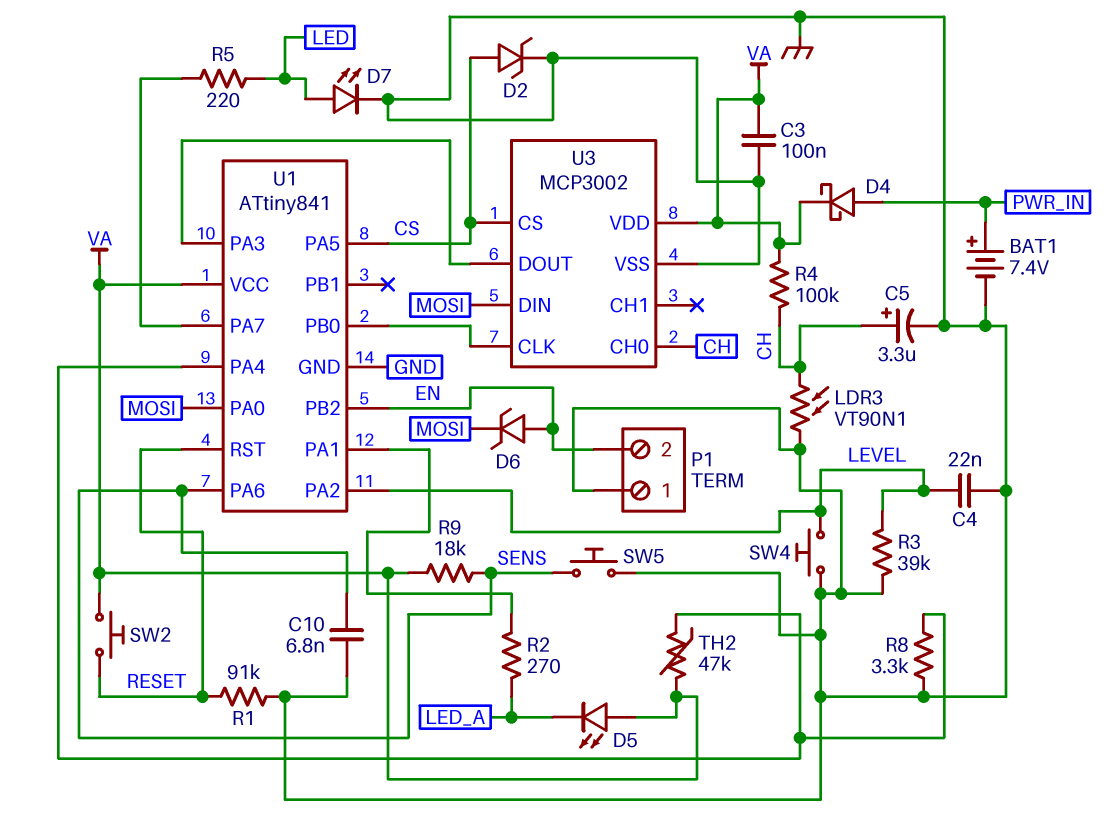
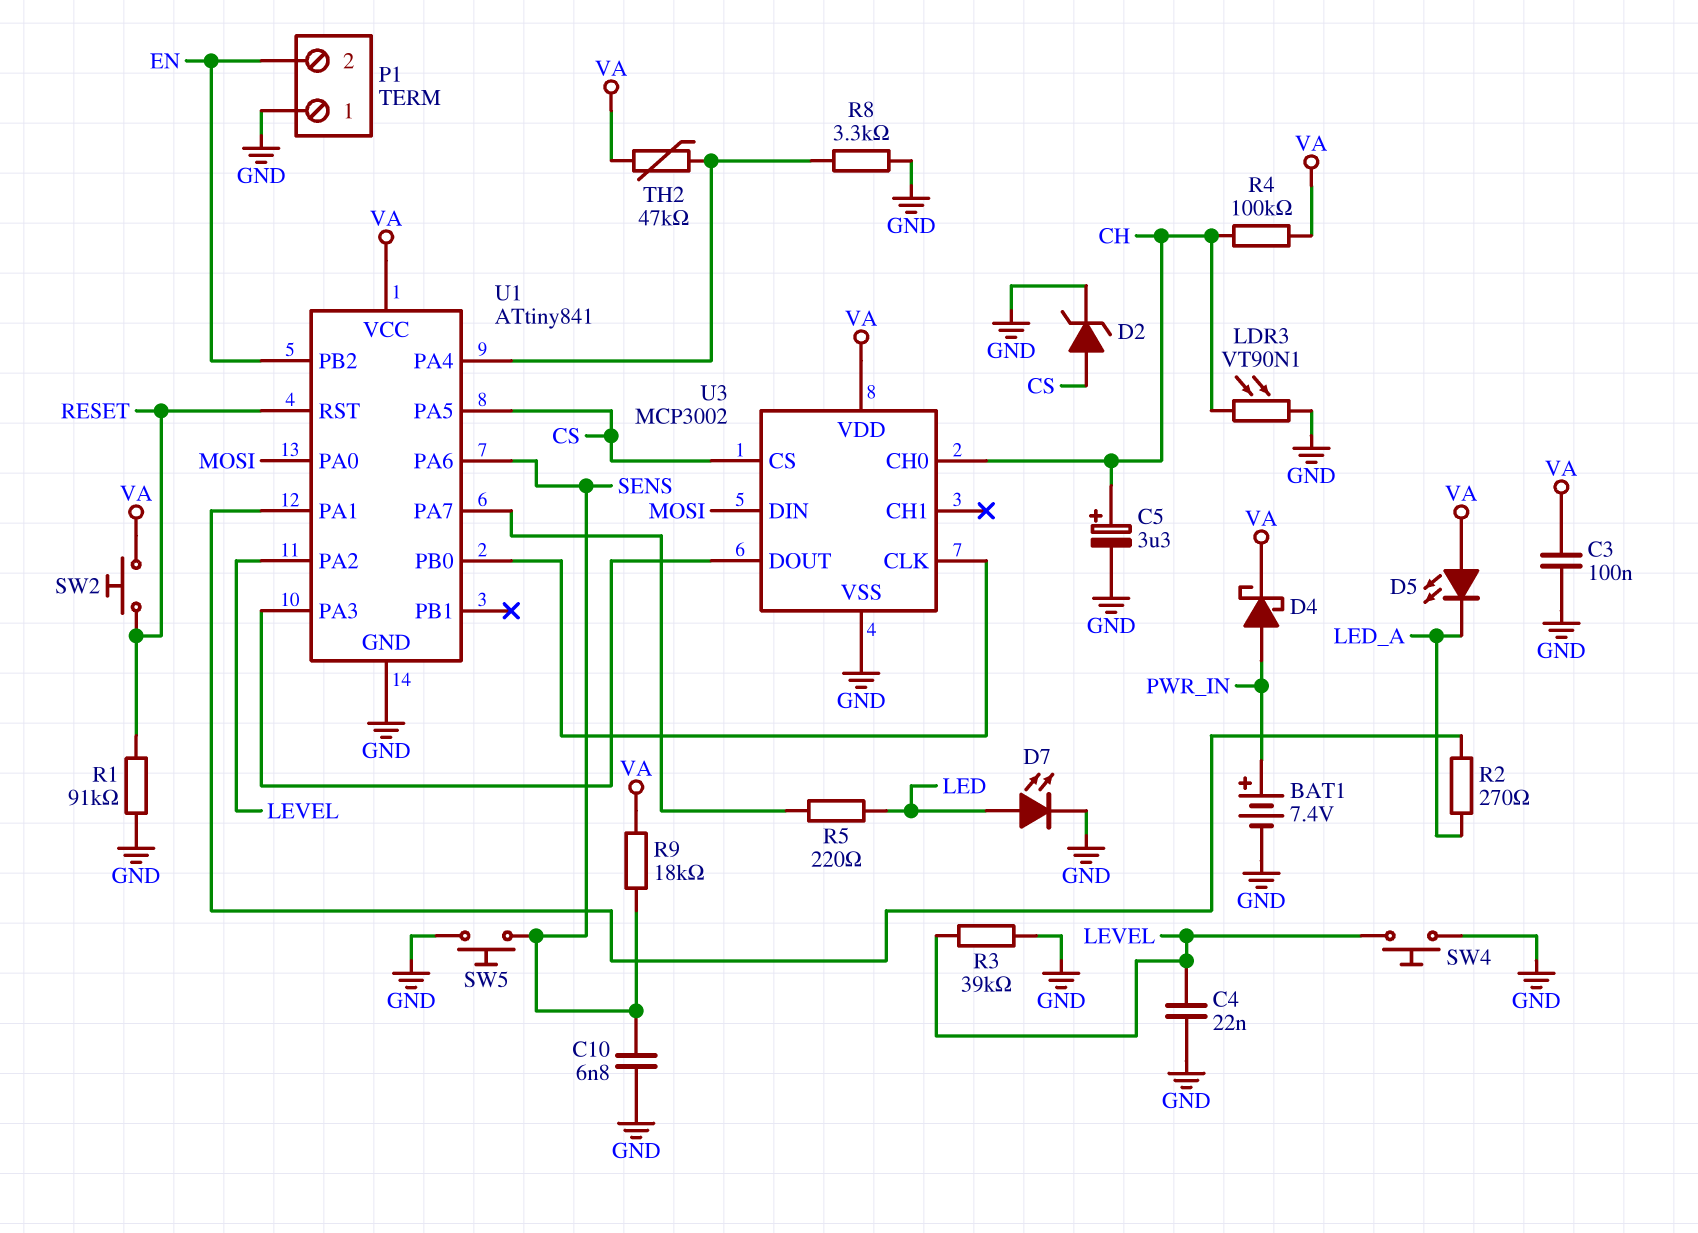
D6: zener (A EN, K MOSI) -> none

